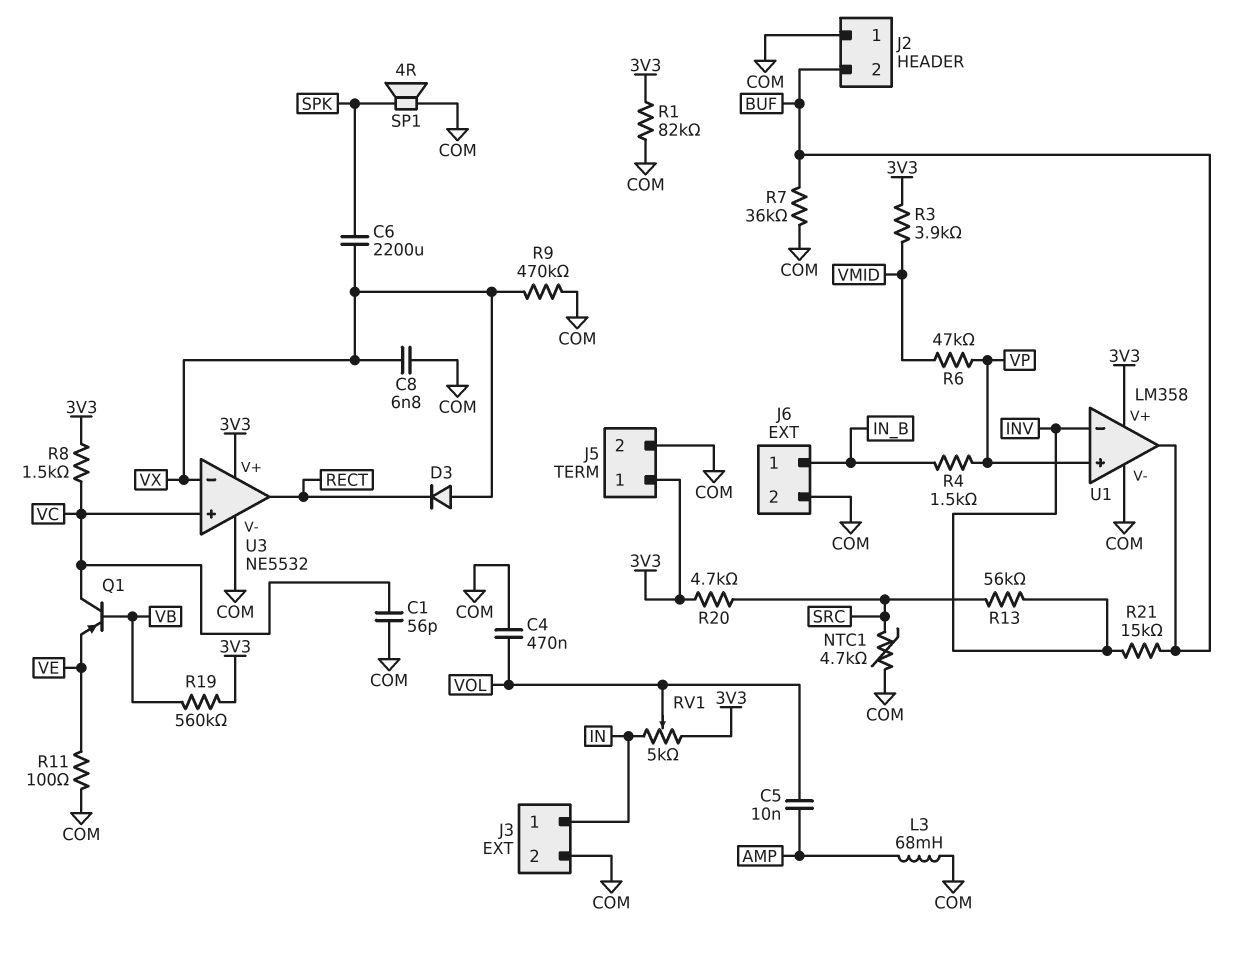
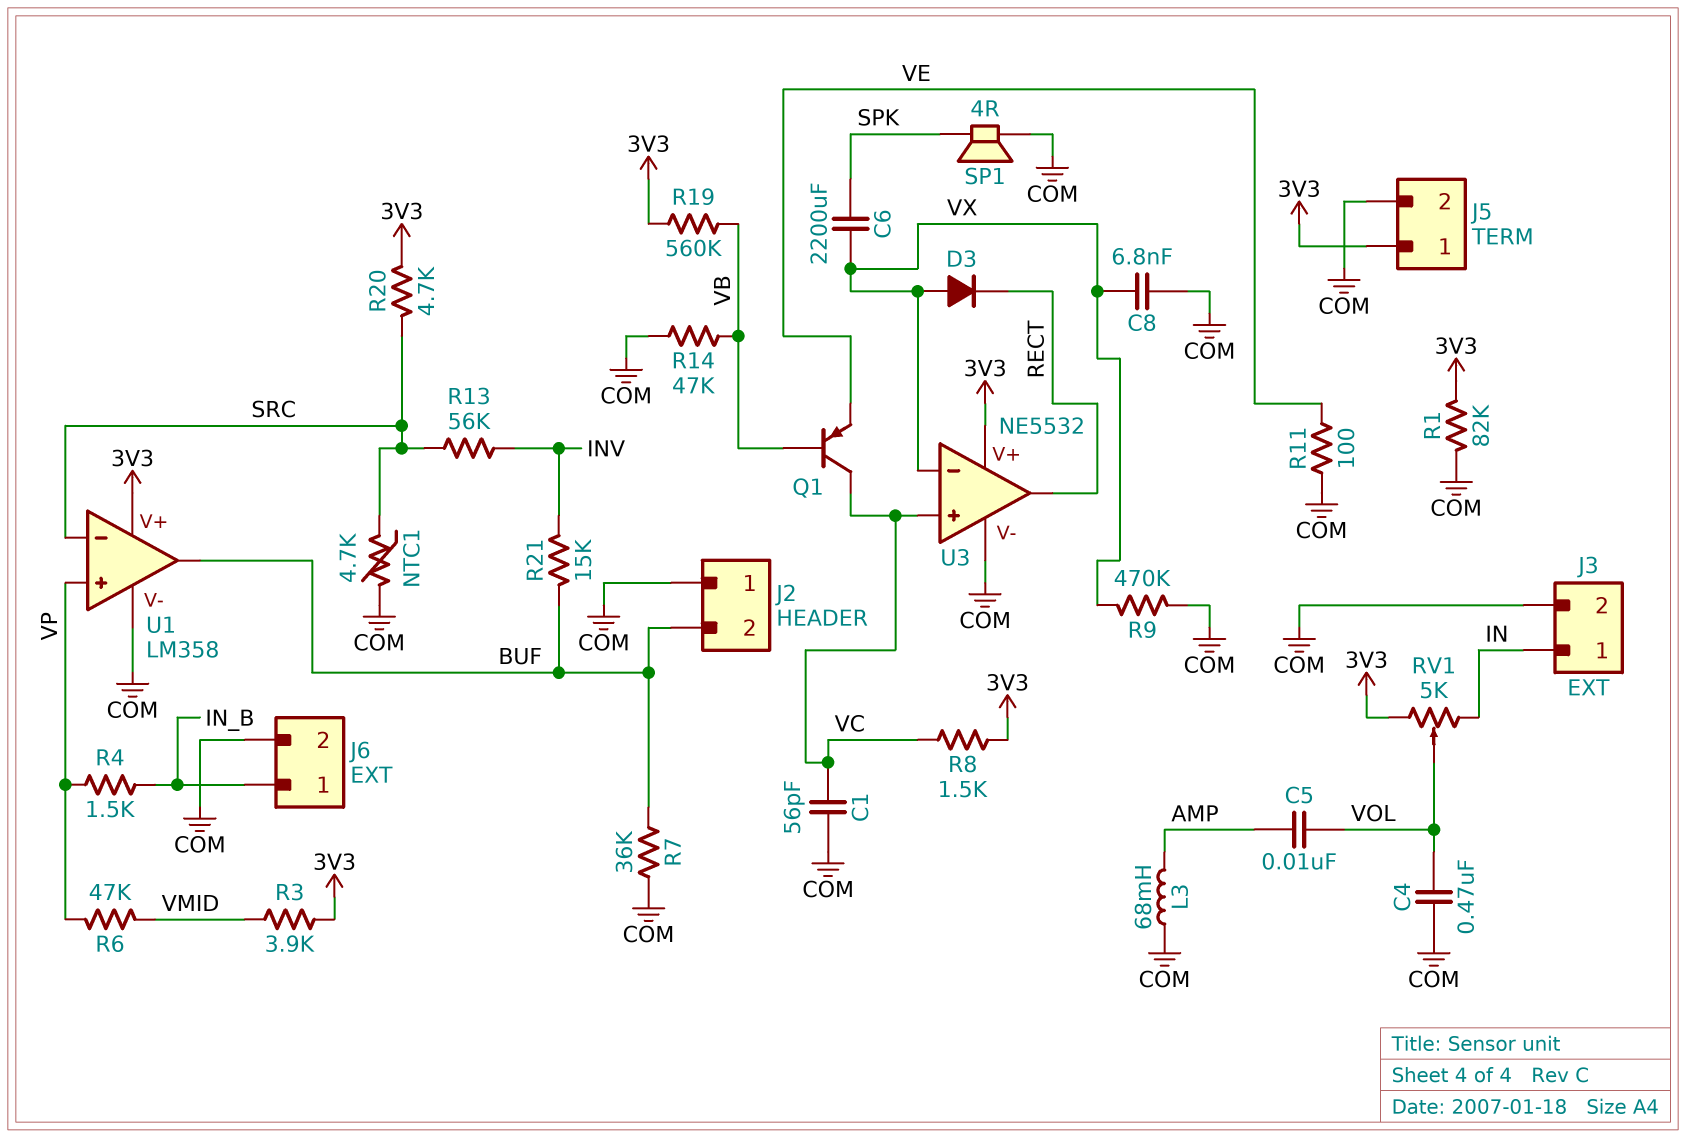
R14: none -> 47k (COM, VB)
U1 pin in-: INV -> SRC

